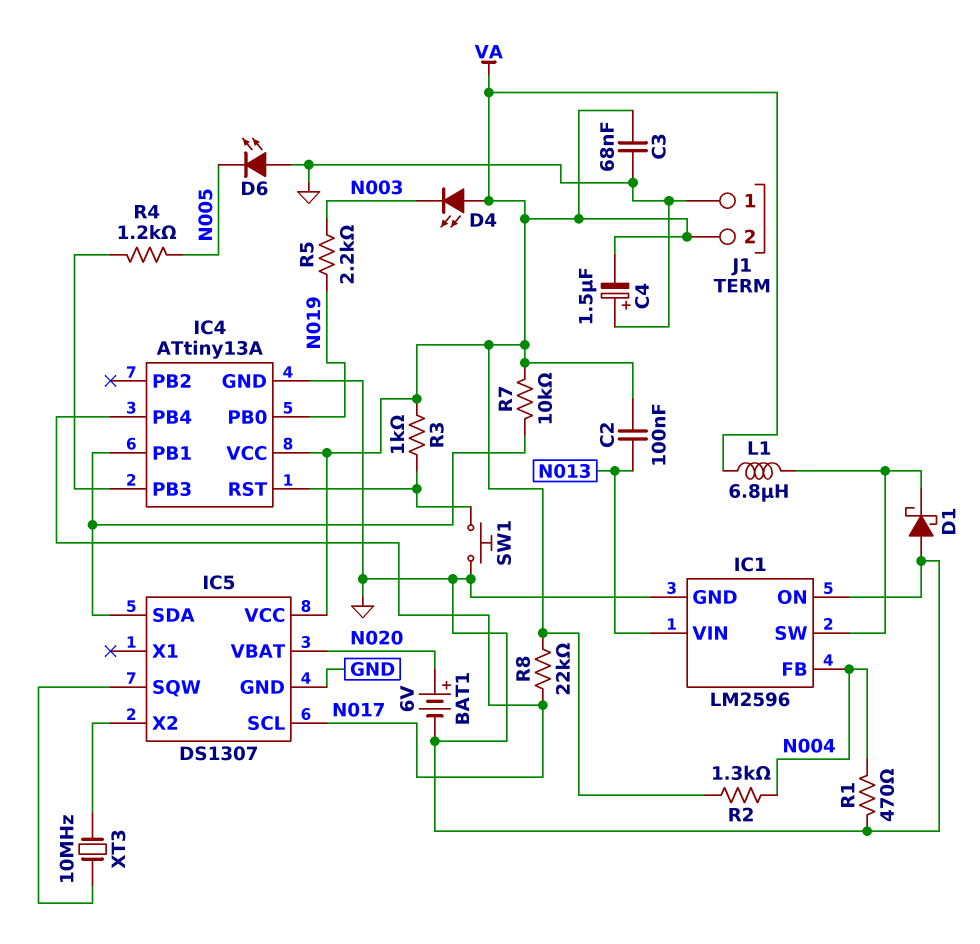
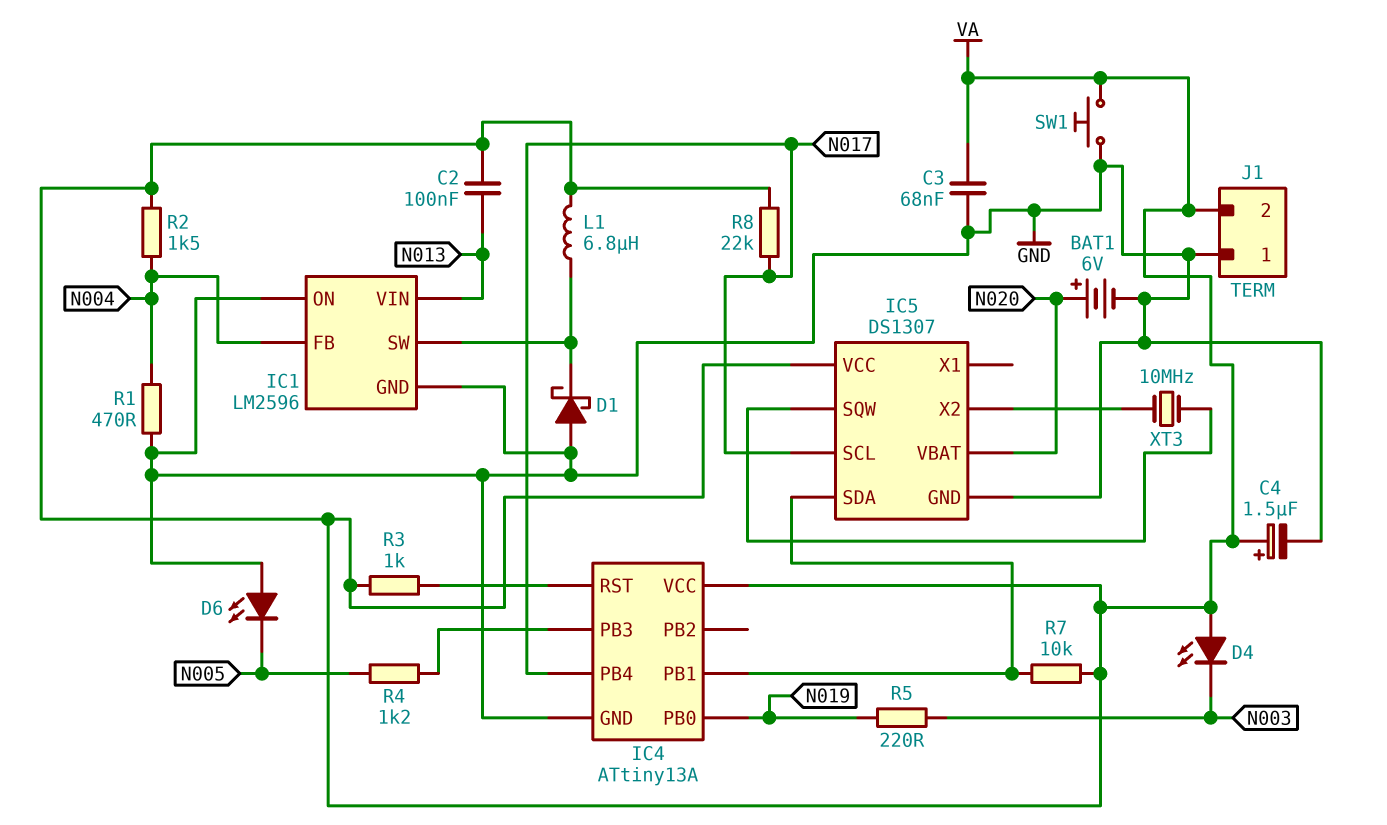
C4: 1.5uF (plus GND, minus VA) -> 1.5uF (plus VA, minus GND)
R2: 1.3k (N004, VA) -> 1.5k (N004, VA)
R5: 2.2k (N003, N019) -> 220 (N003, N019)
SW1: button (GND, IC4/RST) -> button (GND, VA)

